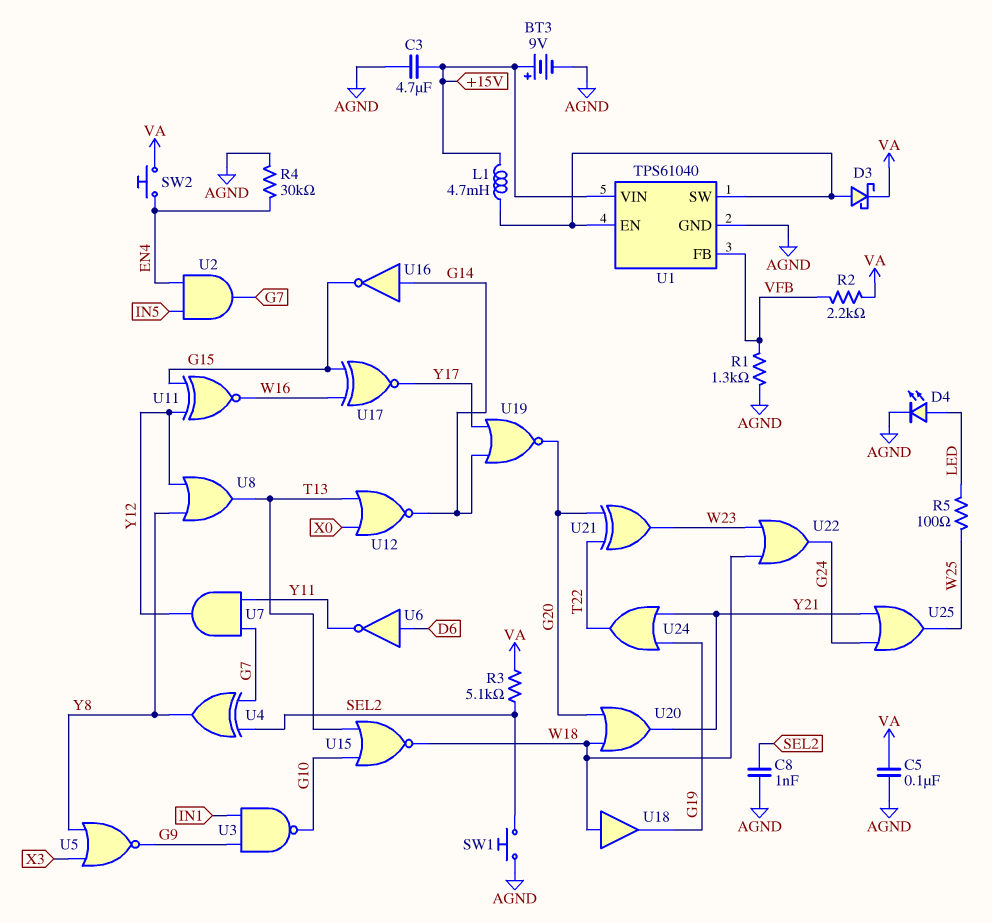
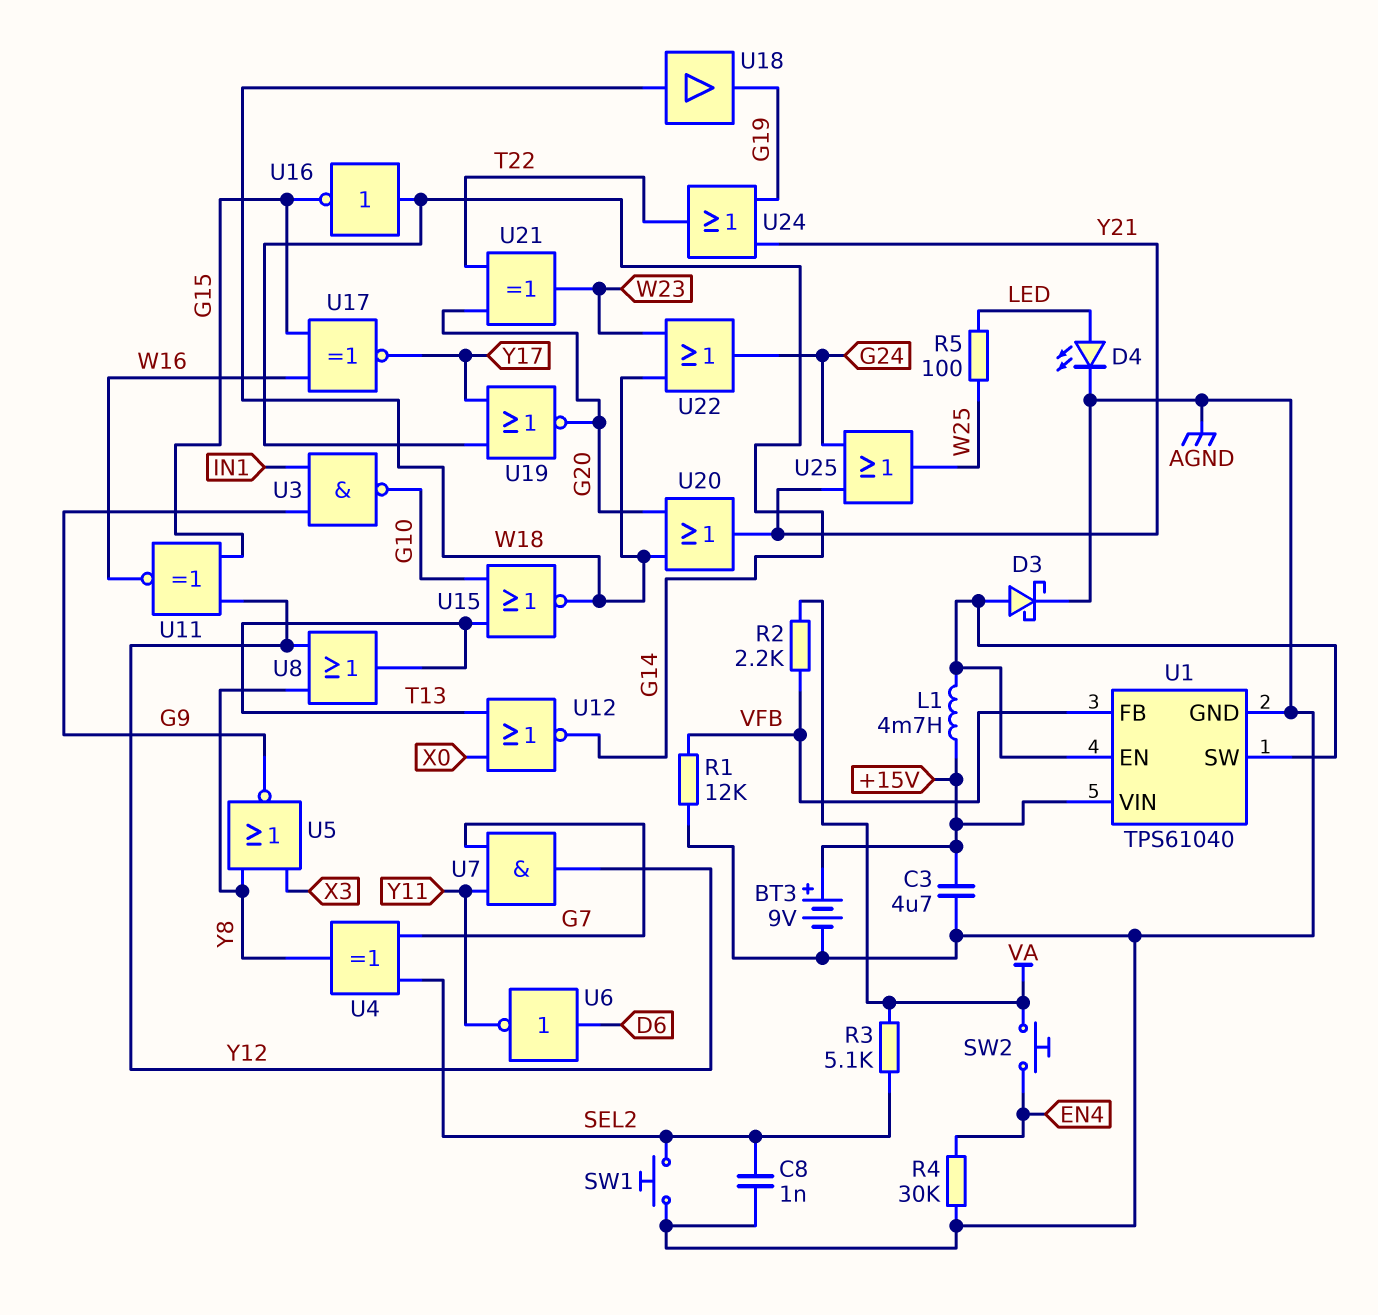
C5: 100nF (AGND, VA) -> none
D3: schottky (A U1/EN, K VA) -> schottky (A U1/EN, K AGND)
R1: 1.3k (AGND, VFB) -> 12k (AGND, VFB)
U2: AND (in EN4, in IN5, out G7) -> none

